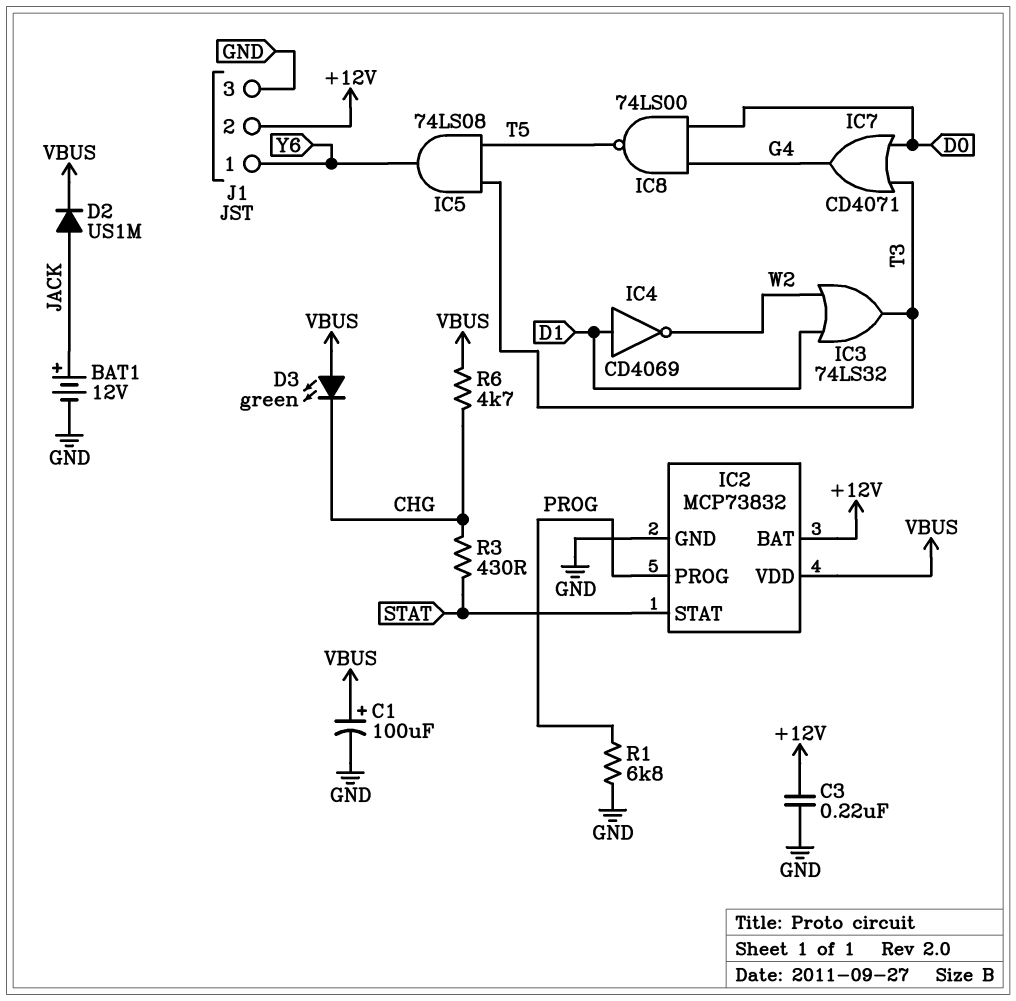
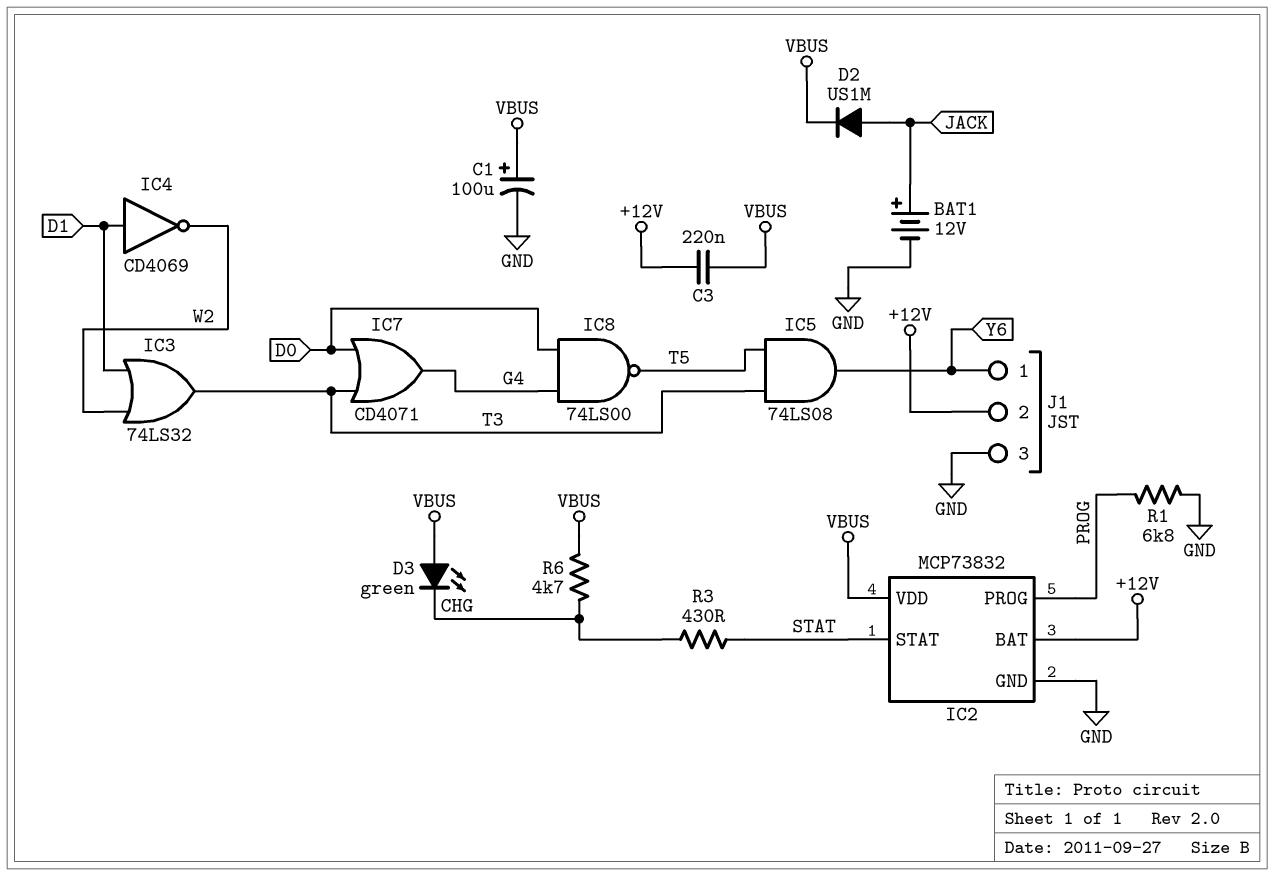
C3: 220nF (+12V, GND) -> 220nF (+12V, VBUS)

